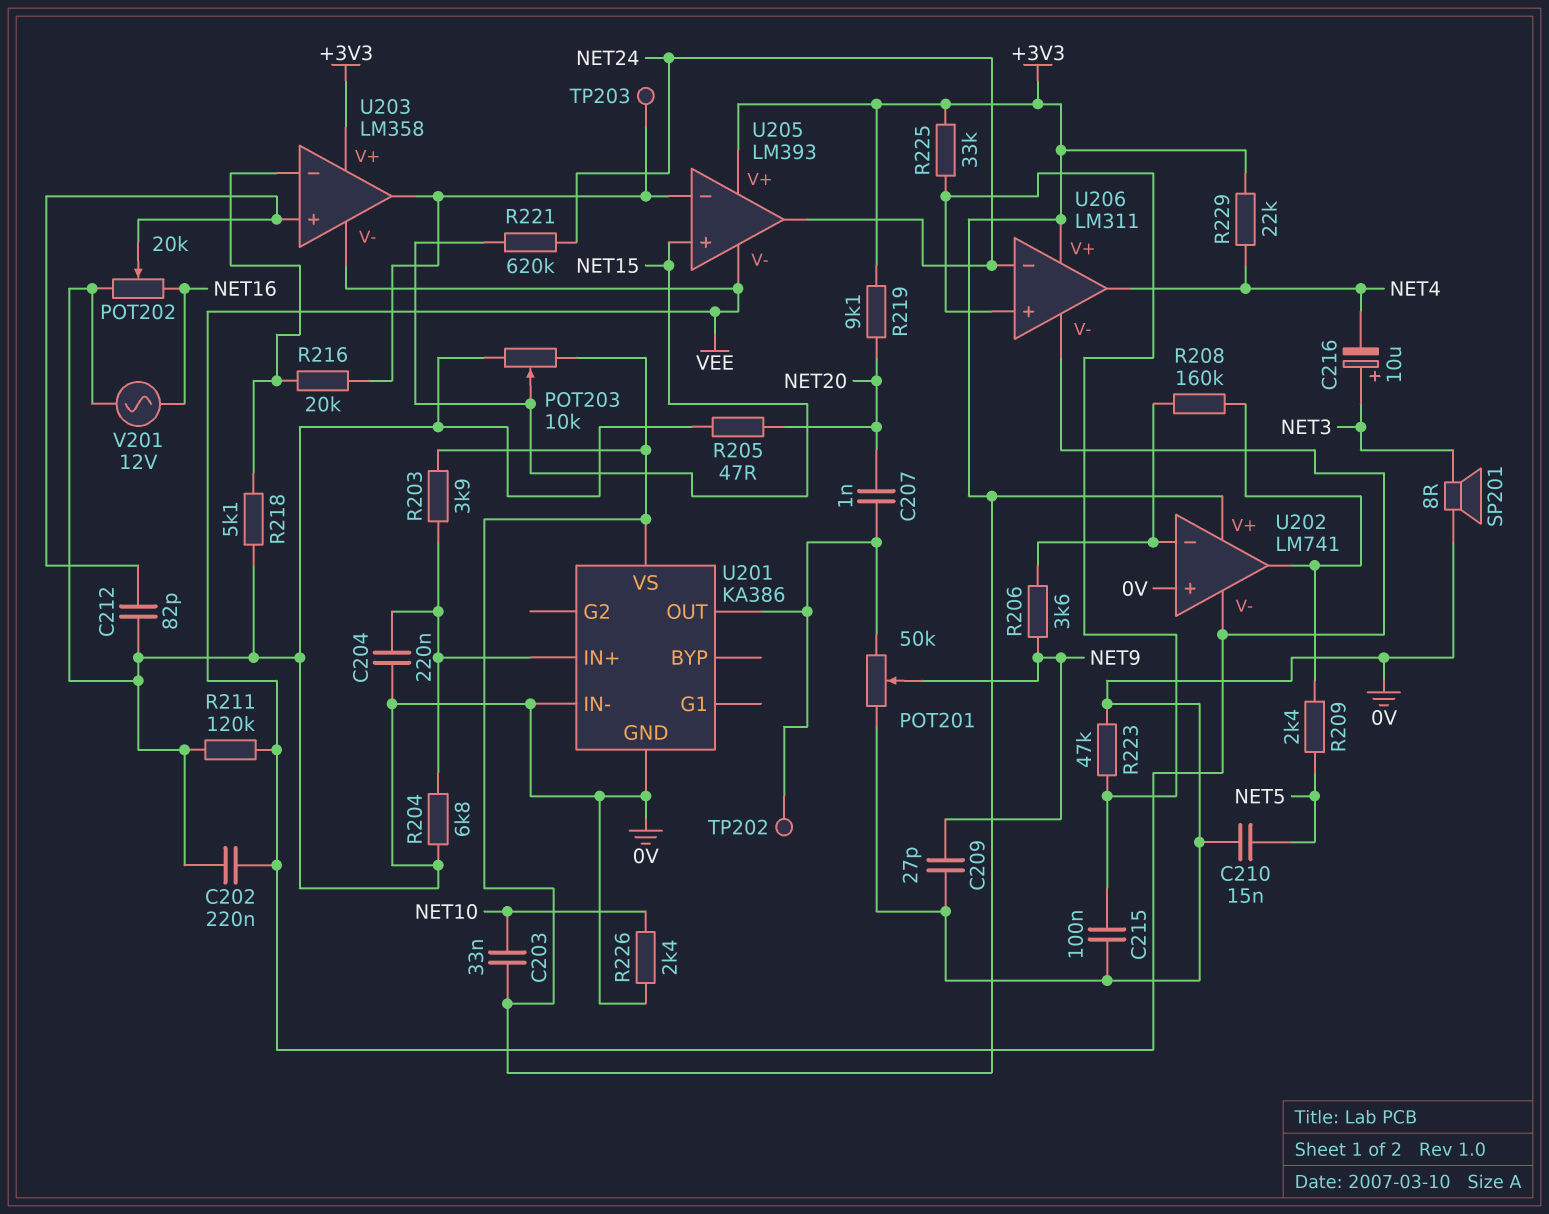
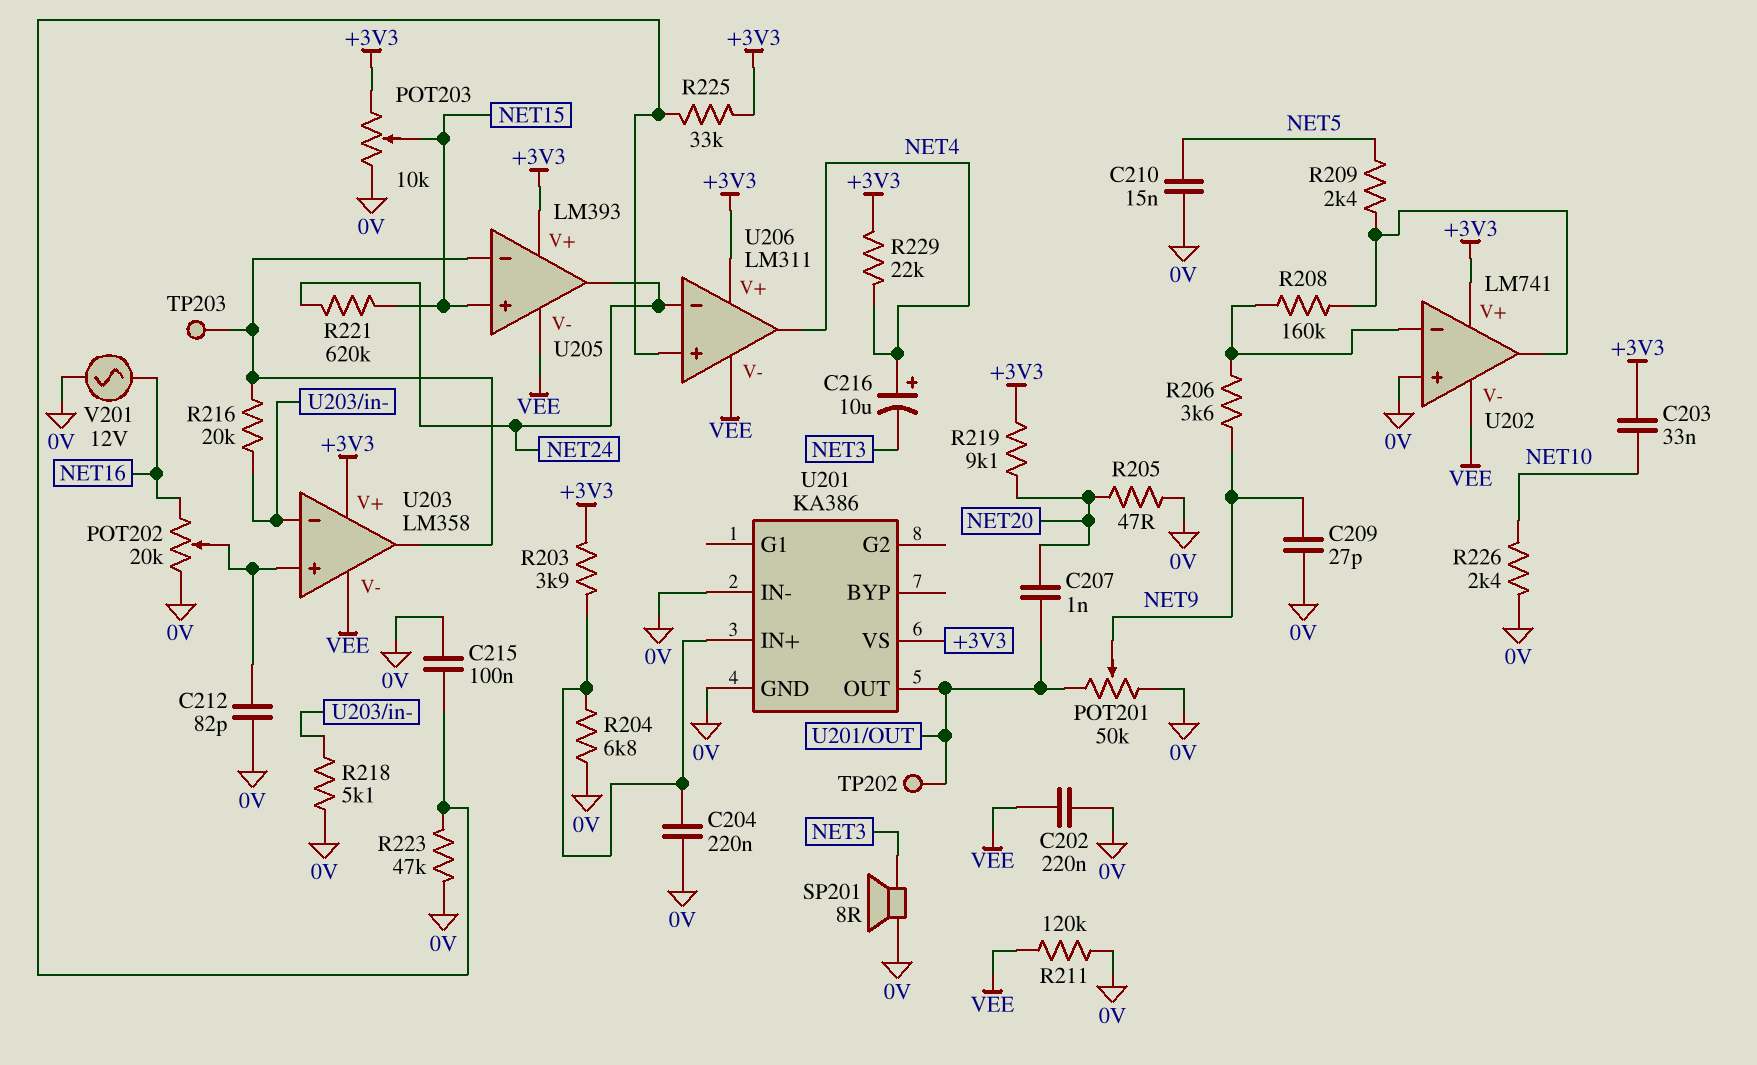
C216: 10uF (plus NET3, minus NET4) -> 10uF (plus NET4, minus NET3)

